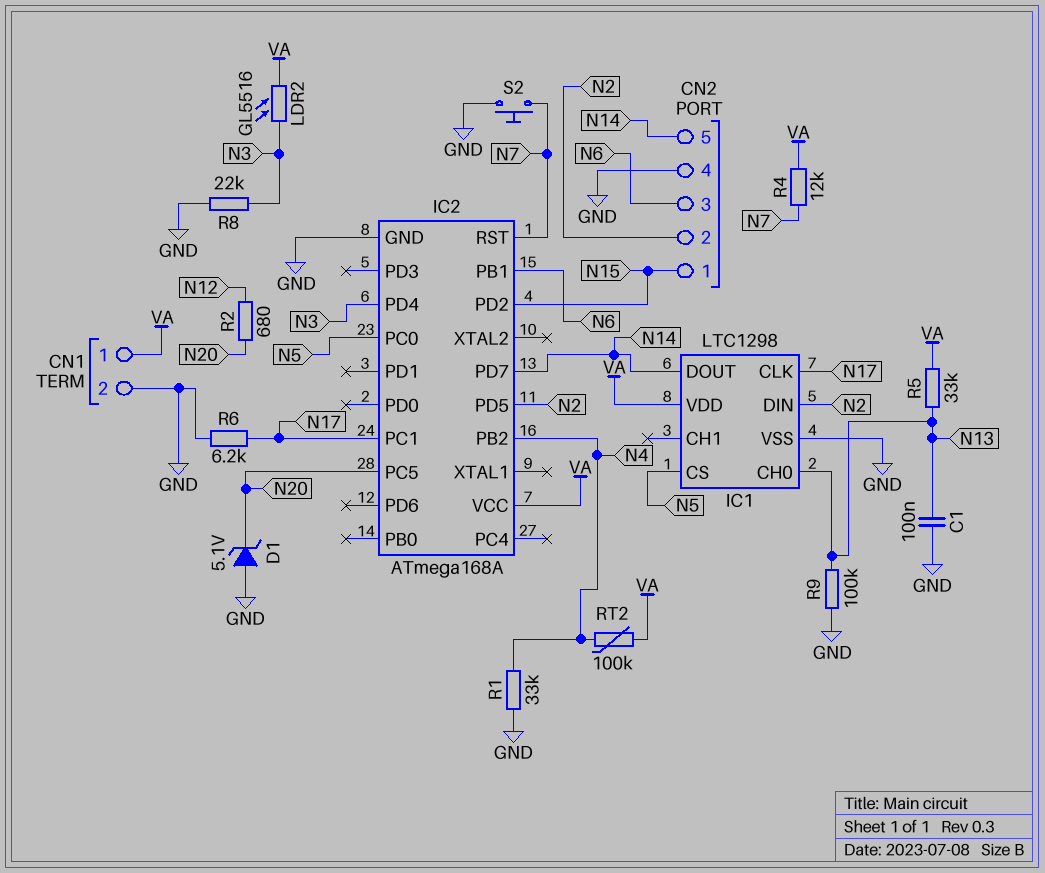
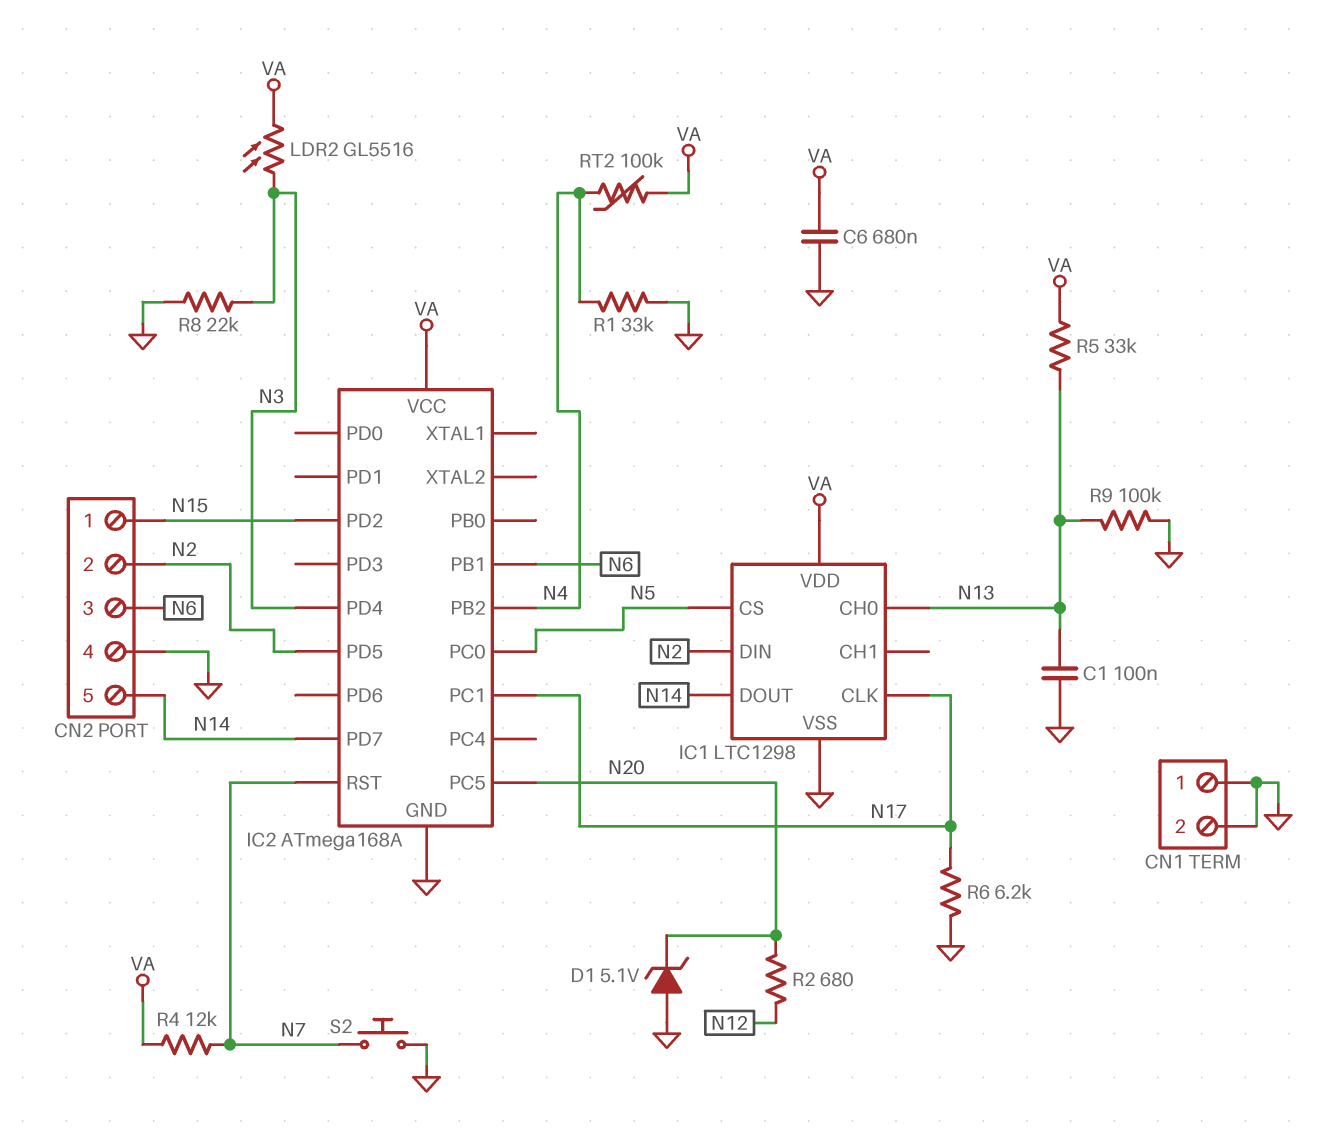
C6: none -> 680nF (GND, VA)
CN1 pin 1: VA -> GND

